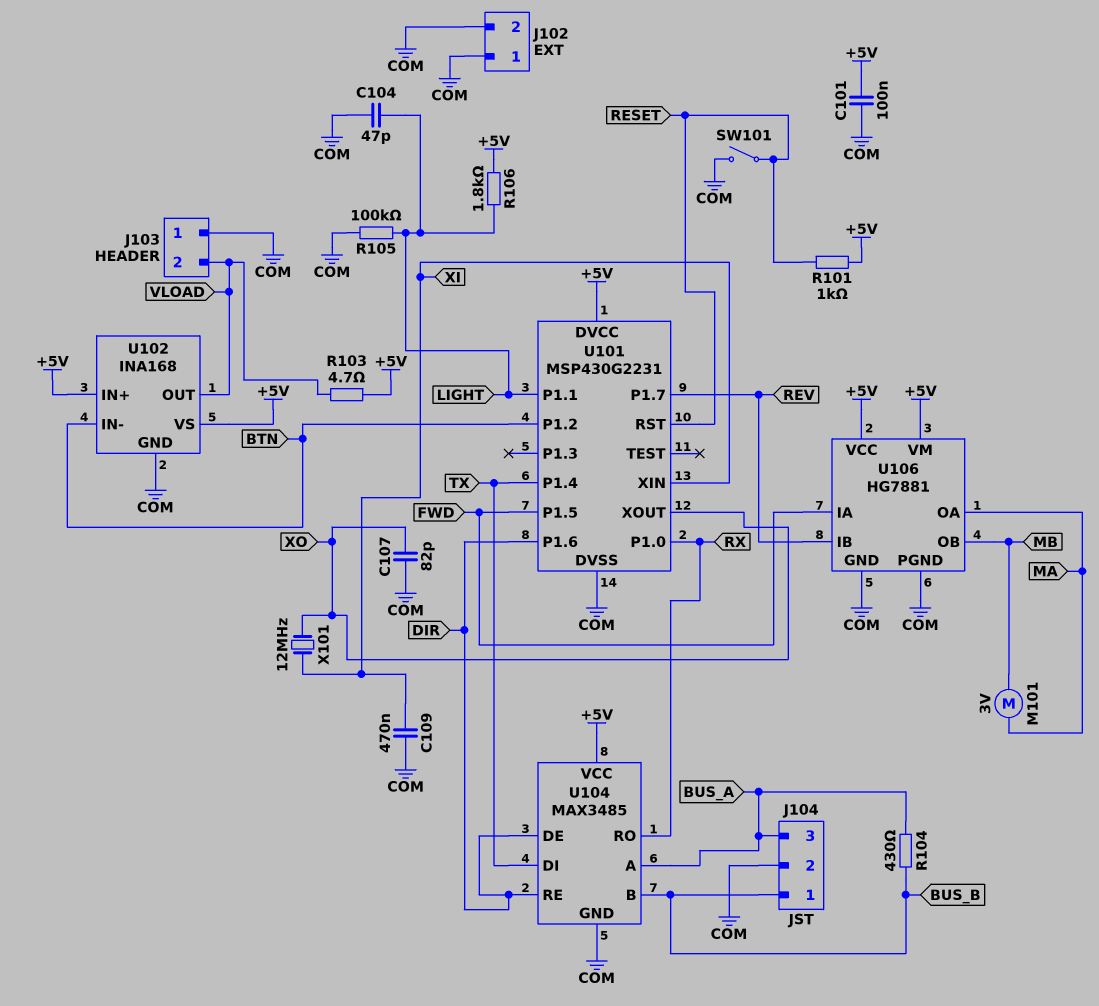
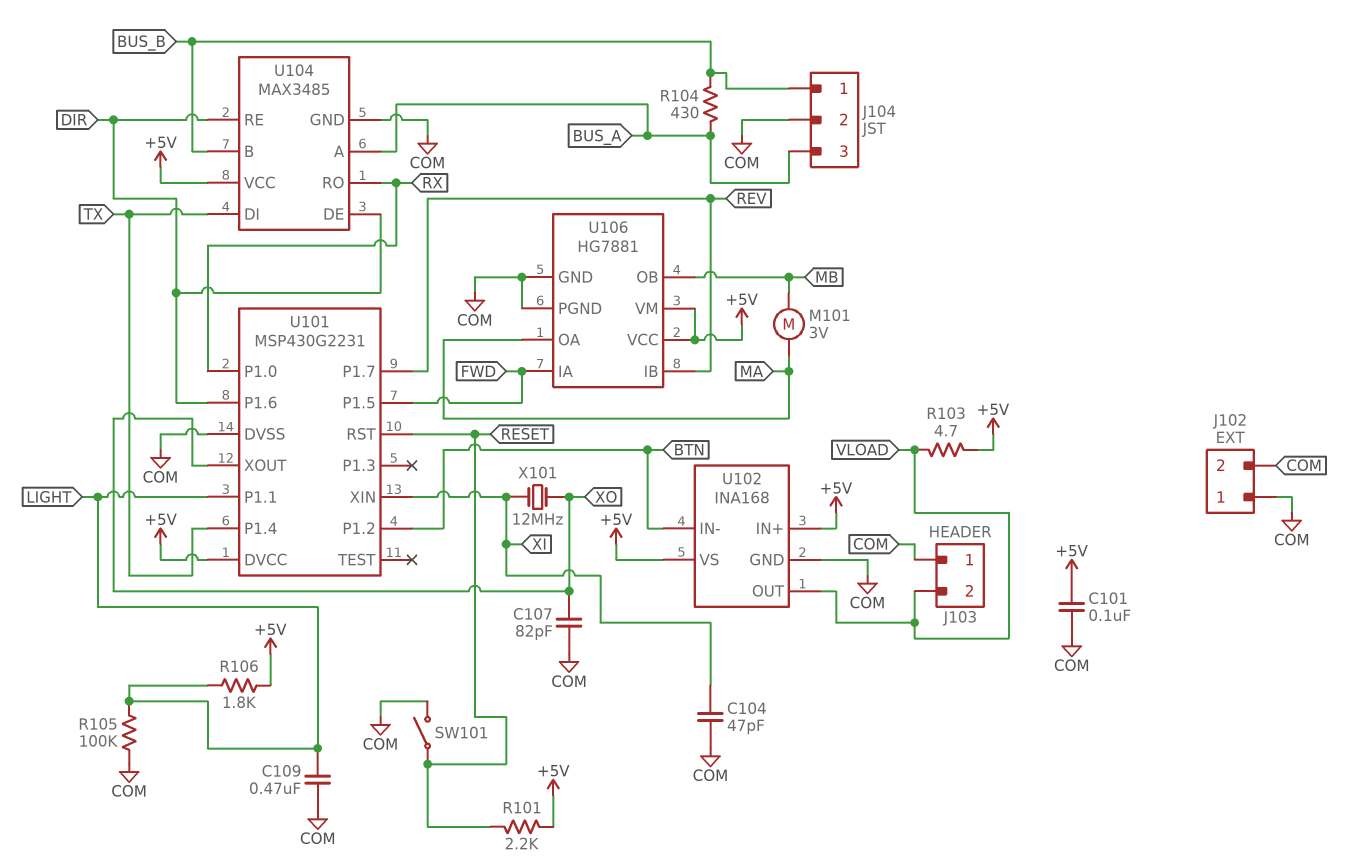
C104: 47pF (COM, LIGHT) -> 47pF (COM, XI)
C109: 470nF (COM, XI) -> 470nF (COM, LIGHT)
R101: 1k (+5V, RESET) -> 2.2k (+5V, RESET)

